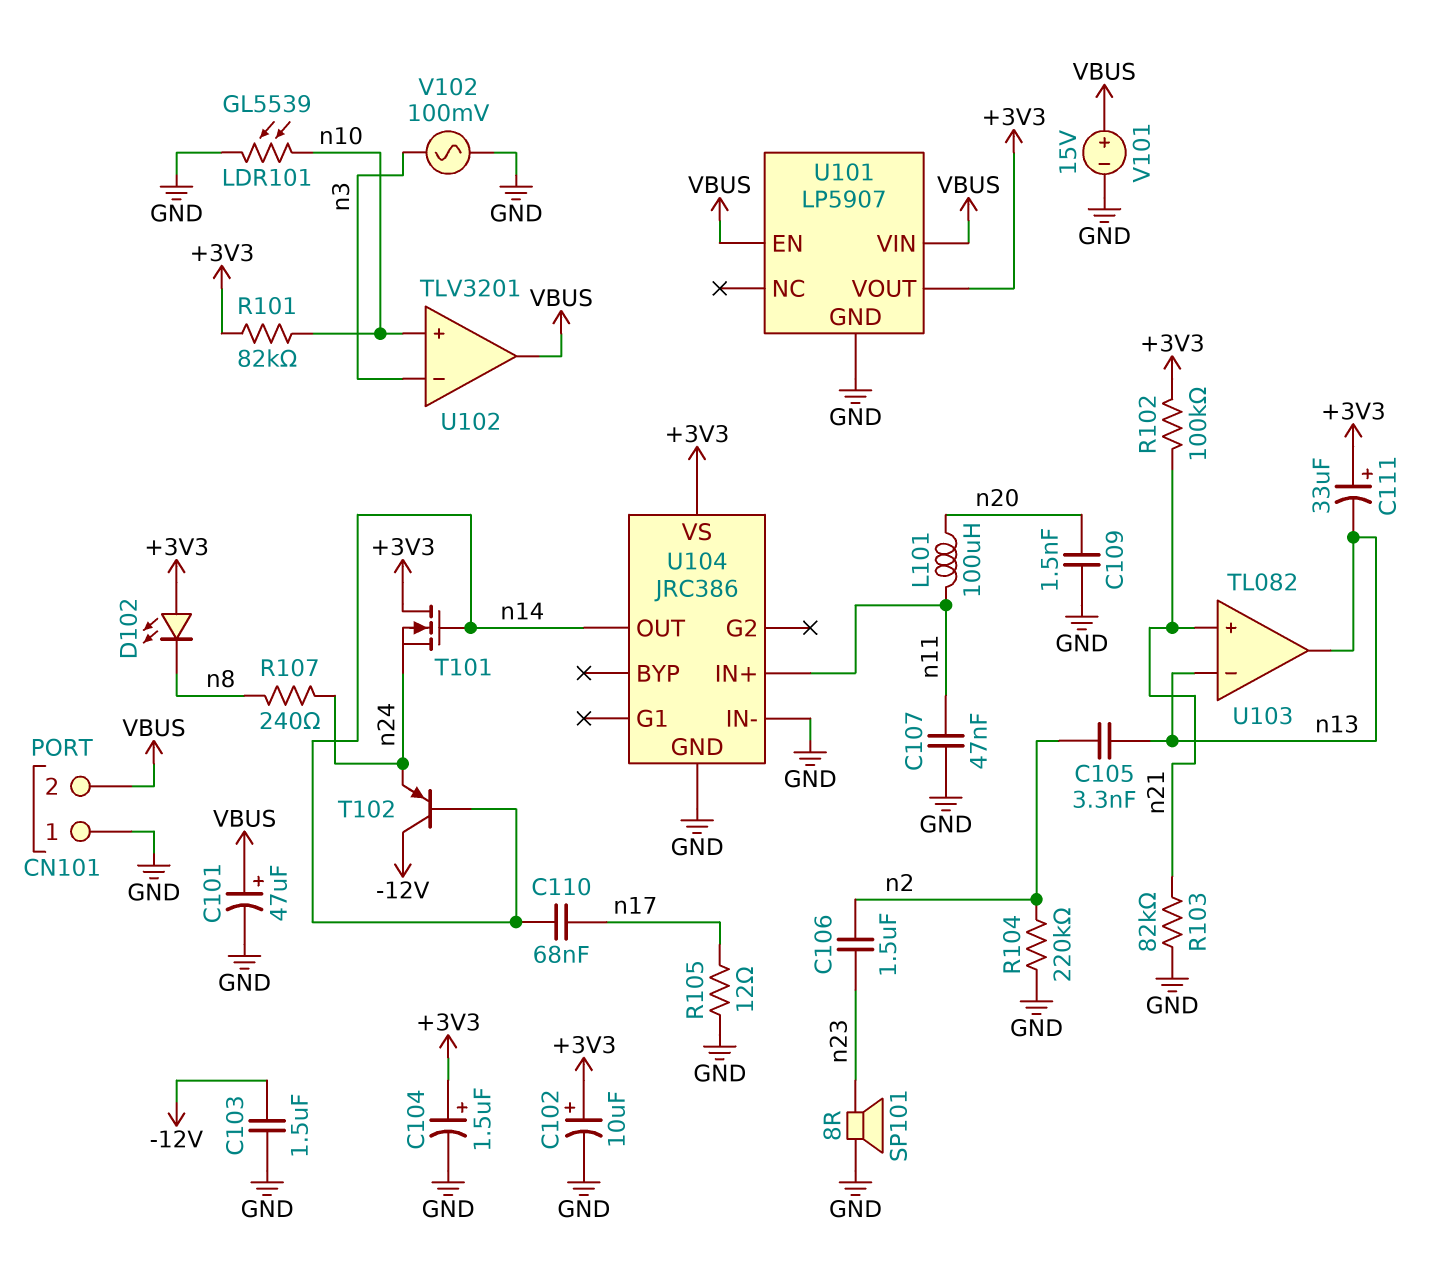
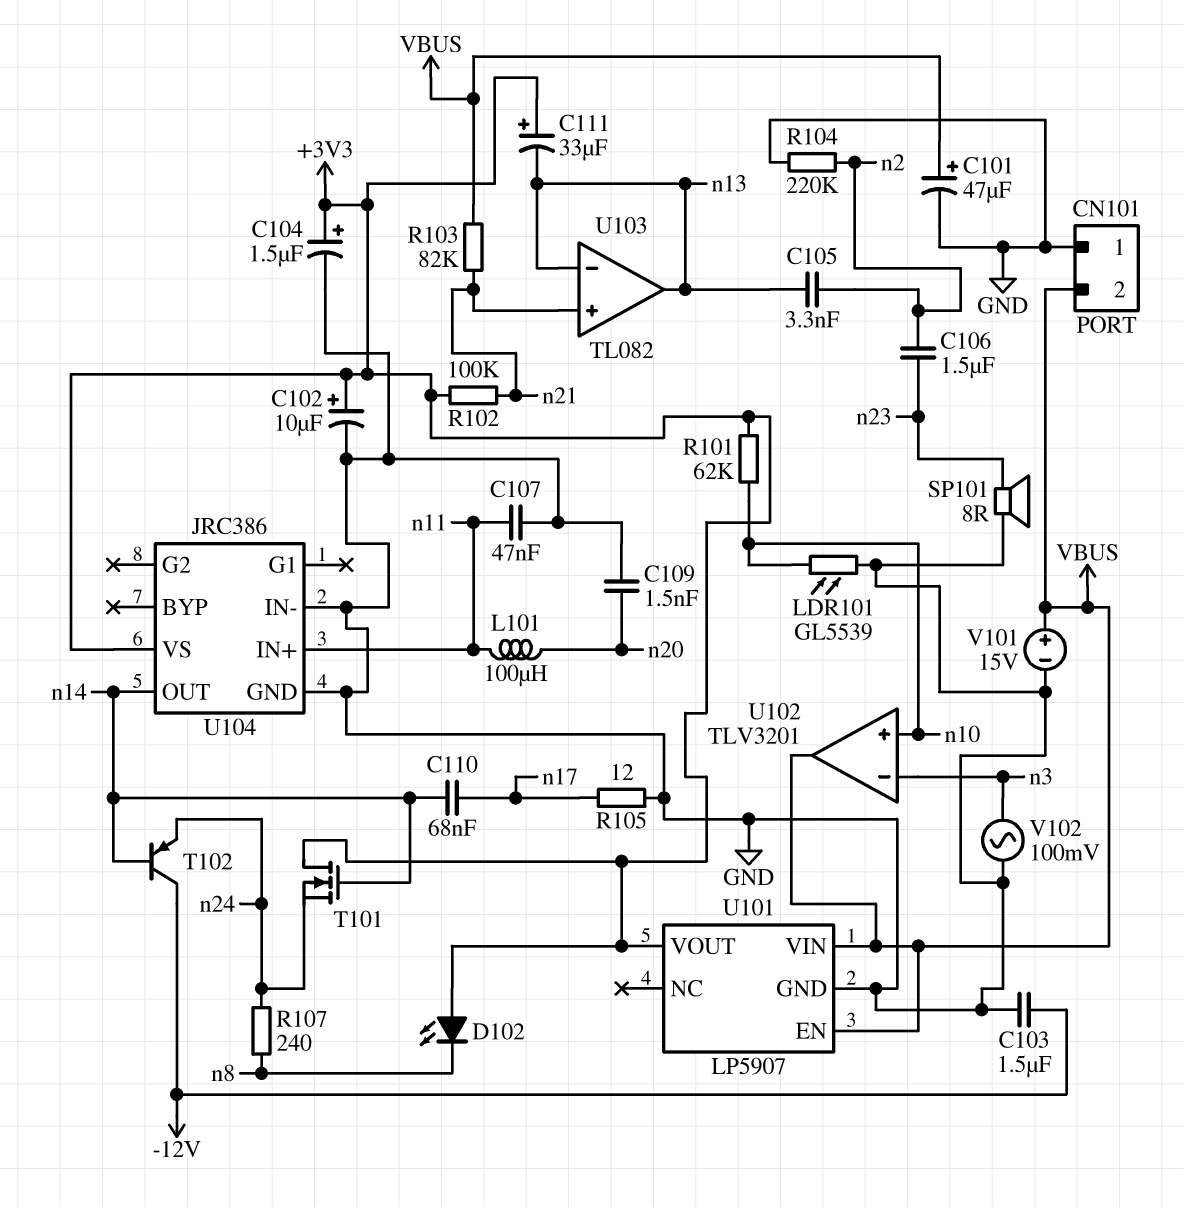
R101: 82k (+3V3, n10) -> 62k (+3V3, n10)
R103: 82k (GND, n21) -> 82k (VBUS, n21)

